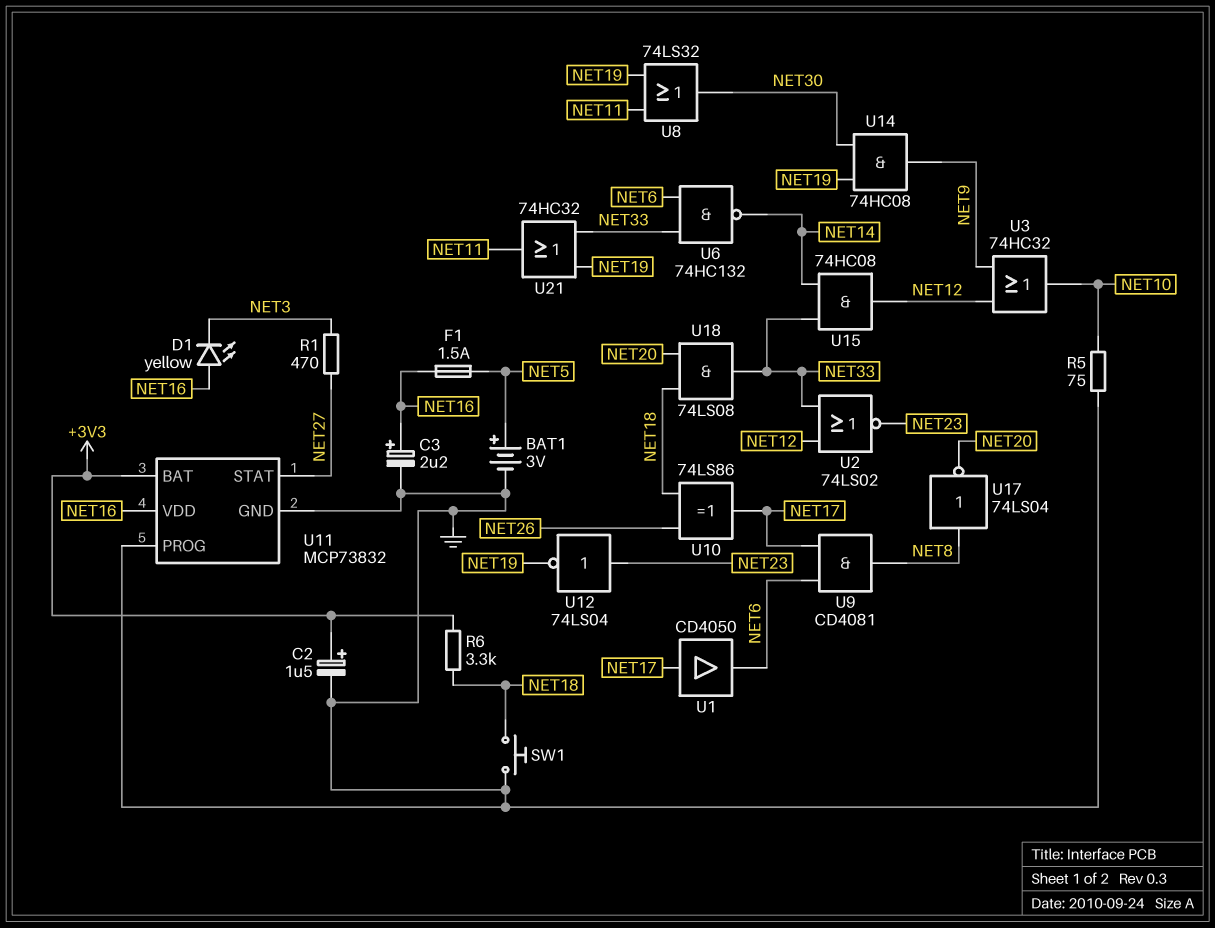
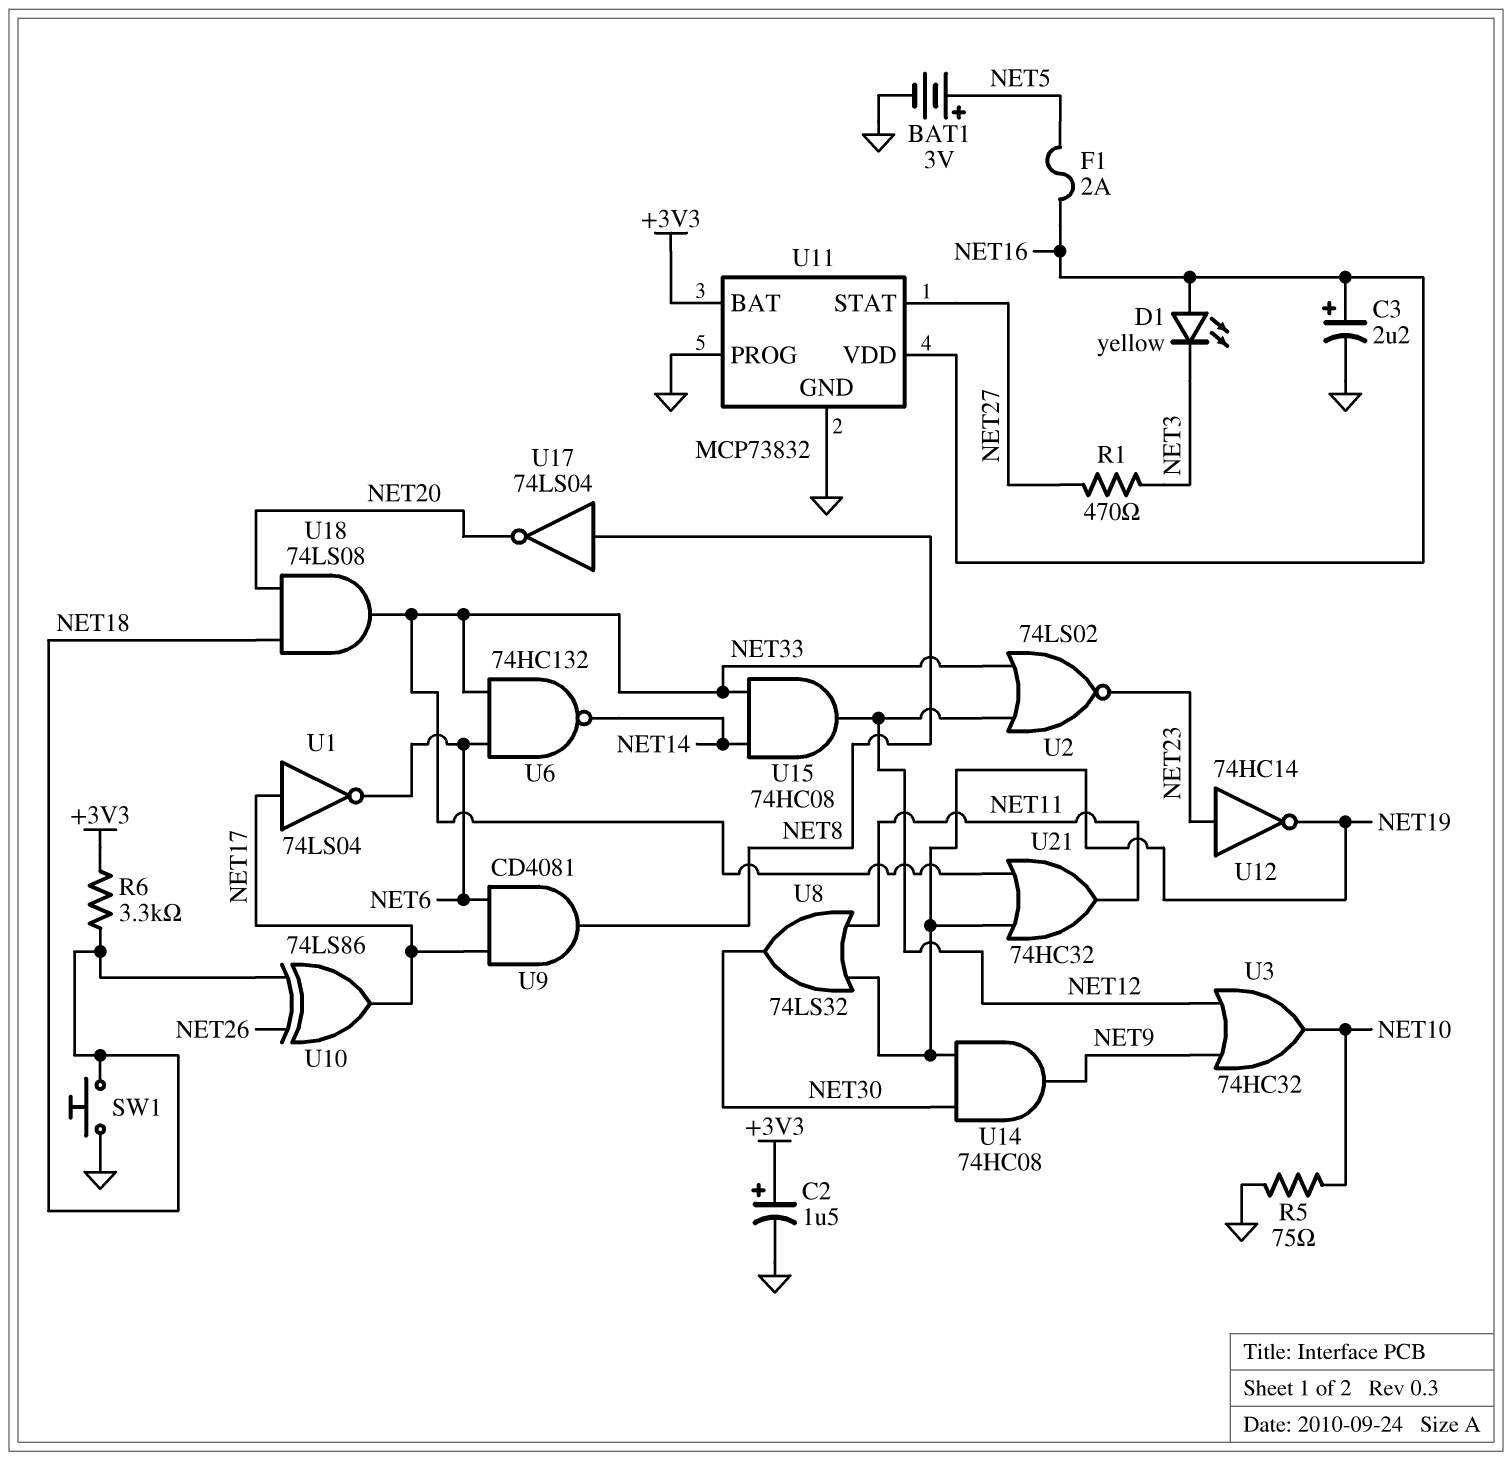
F1: 1.5A (NET5, NET16) -> 2A (NET5, NET16)
U1: buffer CD4050 (in NET17, out NET6) -> NOT 74LS04 (in NET17, out NET6)
U12: NOT 74LS04 (in NET23, out NET19) -> NOT 74HC14 (in NET23, out NET19)

